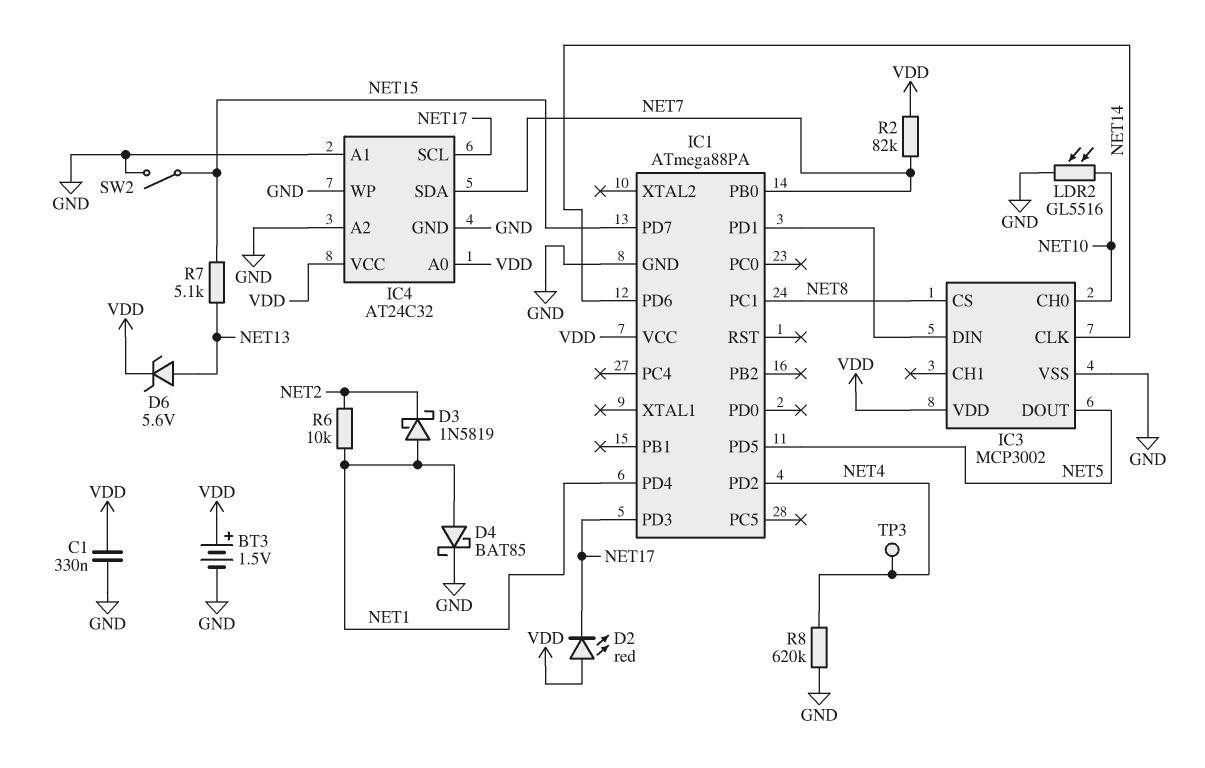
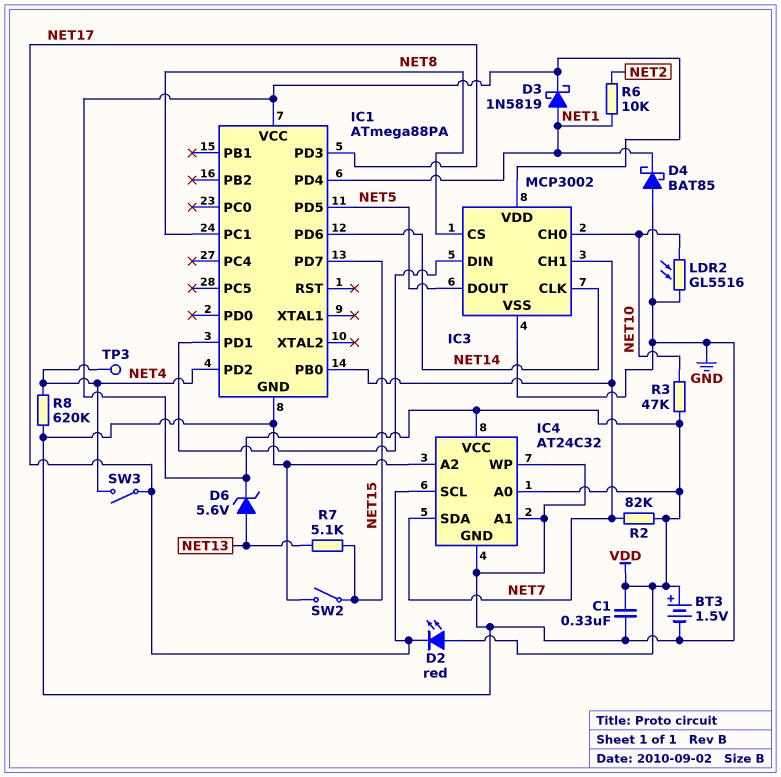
D3: schottky 1N5819 (A NET1, K NET2) -> schottky 1N5819 (A NET1, K VDD)
D4: schottky BAT85 (A NET1, K GND) -> schottky BAT85 (A GND, K NET1)
IC3 pin CH1: none -> NET7
R3: none -> 47k (NET10, VDD)
SW3: none -> switch (NET4, NET17)

